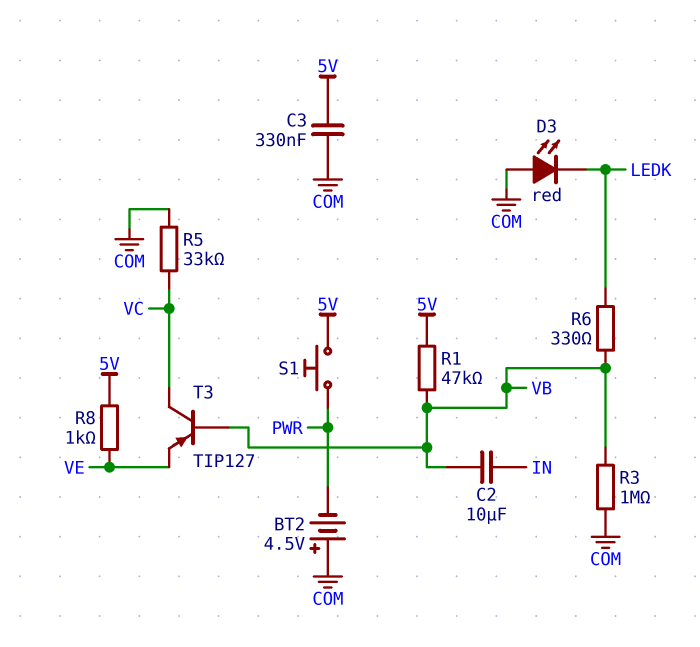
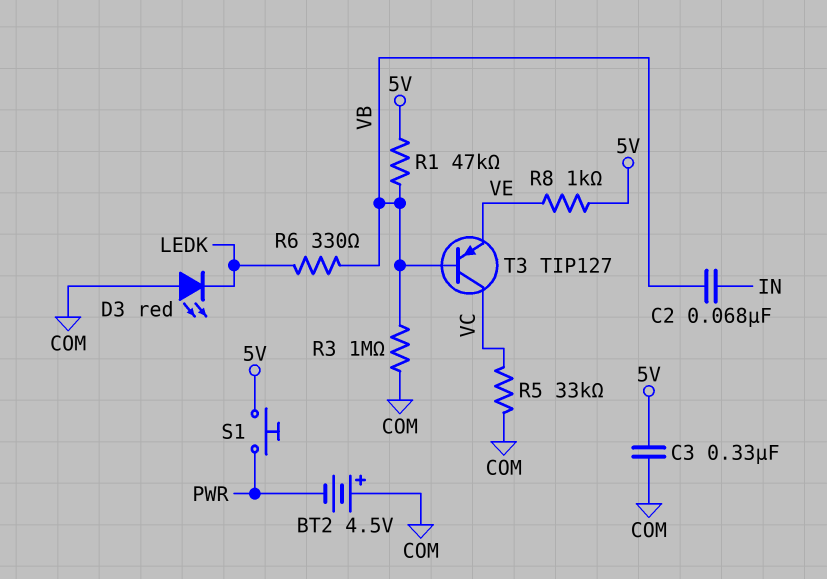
C2: 10uF (IN, VB) -> 68nF (IN, VB)

